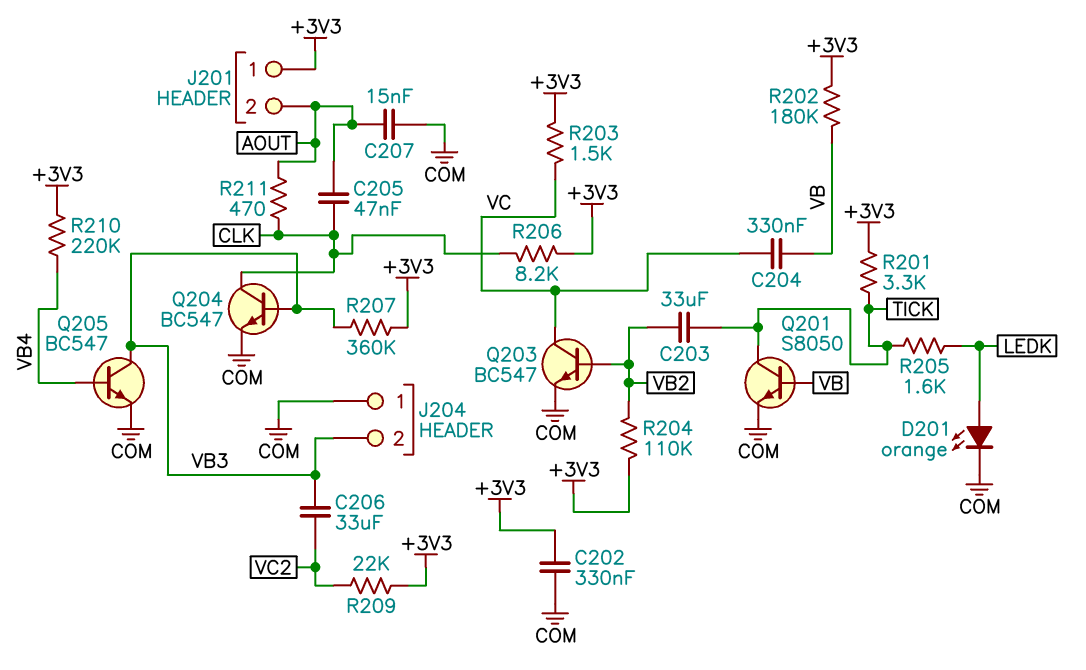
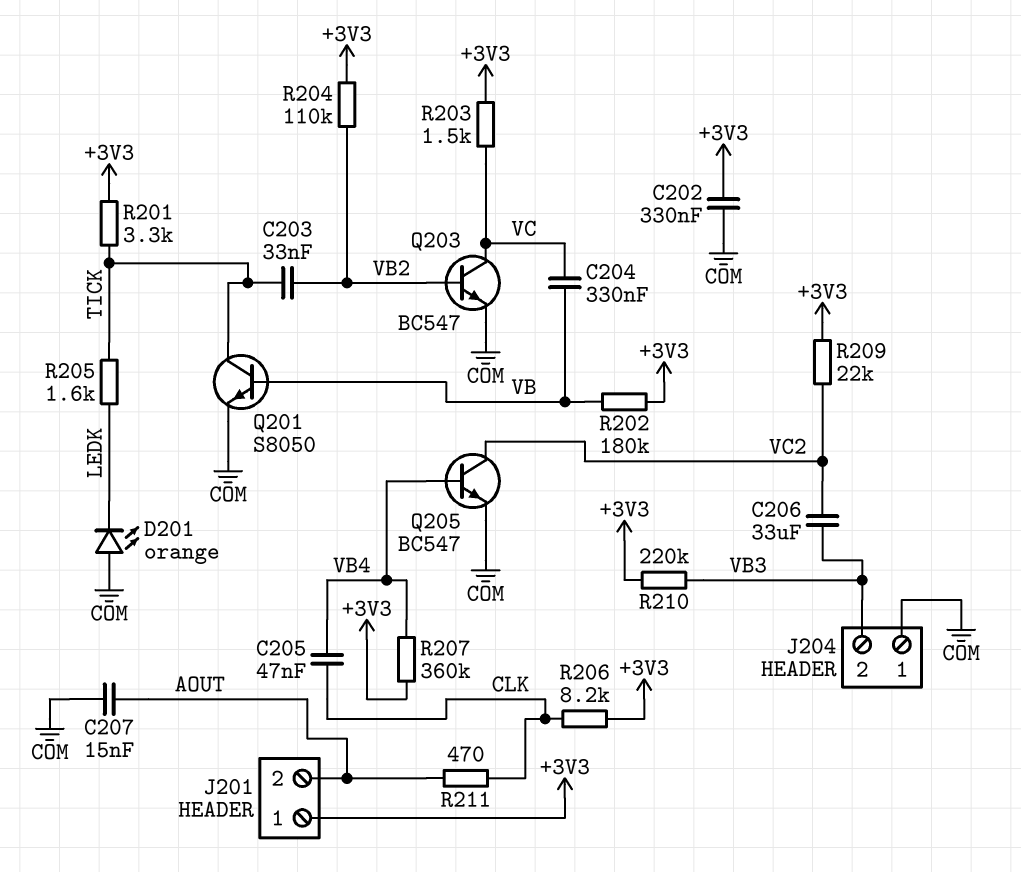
C203: 33uF (TICK, VB2) -> 33nF (TICK, VB2)
C205: 47nF (AOUT, CLK) -> 47nF (CLK, VB4)
D201: LED orange (A LEDK, K COM) -> LED orange (A COM, K LEDK)
Q204: NPN BC547 (B VB3, C CLK, E COM) -> none
Q205: NPN BC547 (B VB4, C VB3, E COM) -> NPN BC547 (B VB4, C VC2, E COM)
R207: 360k (+3V3, VB3) -> 360k (+3V3, VB4)
R210: 220k (+3V3, VB4) -> 220k (+3V3, VB3)

